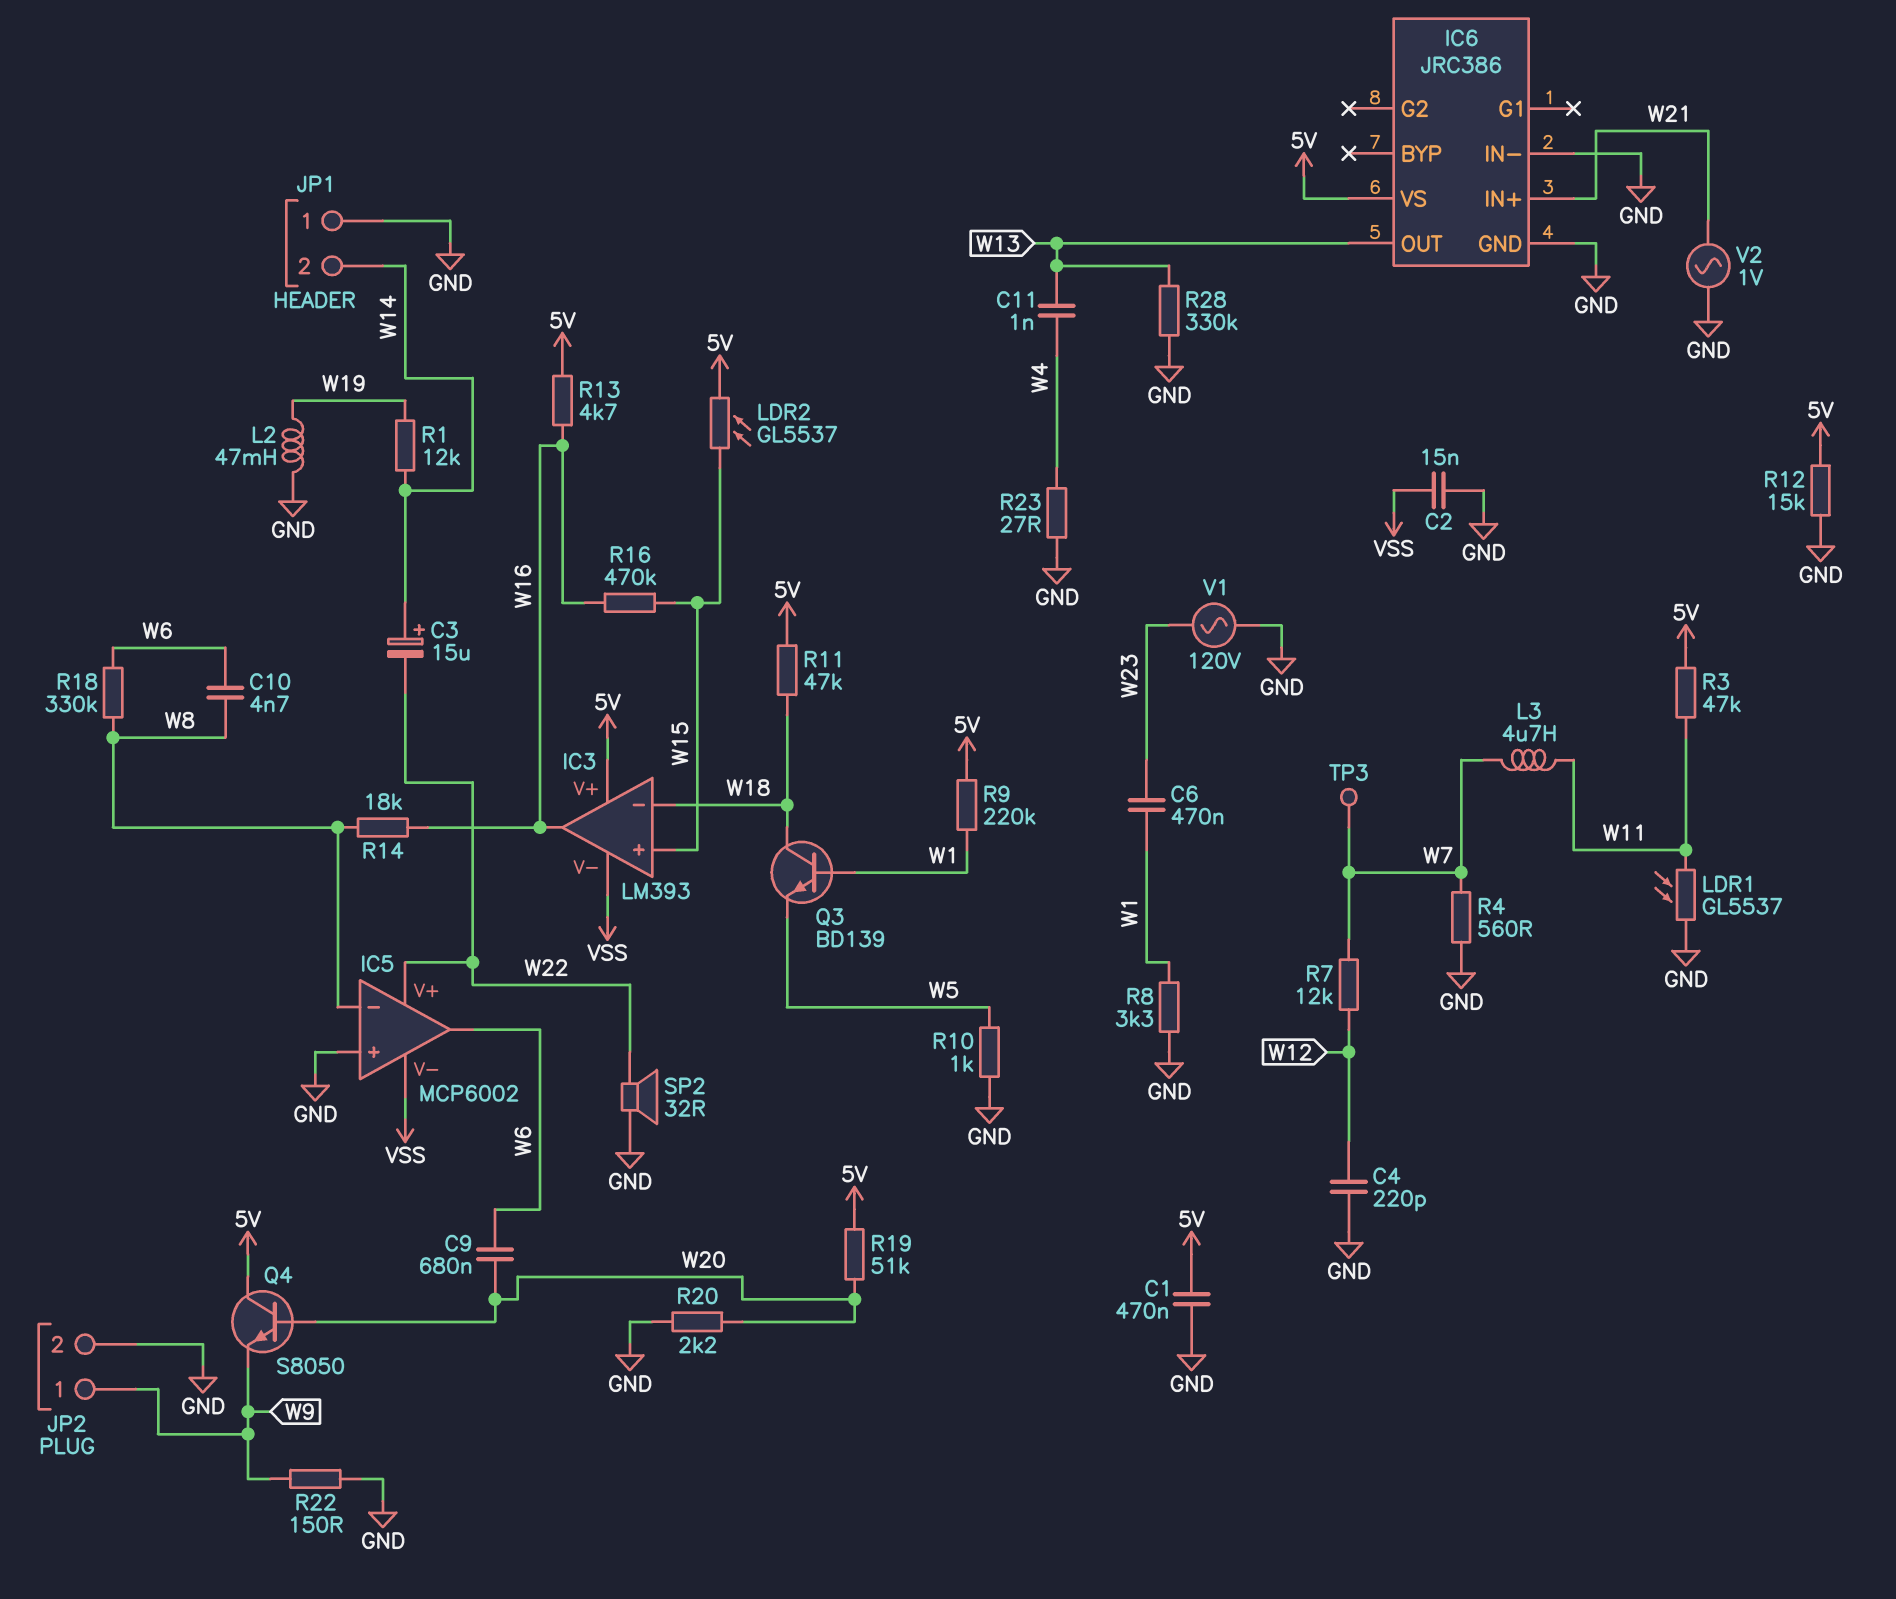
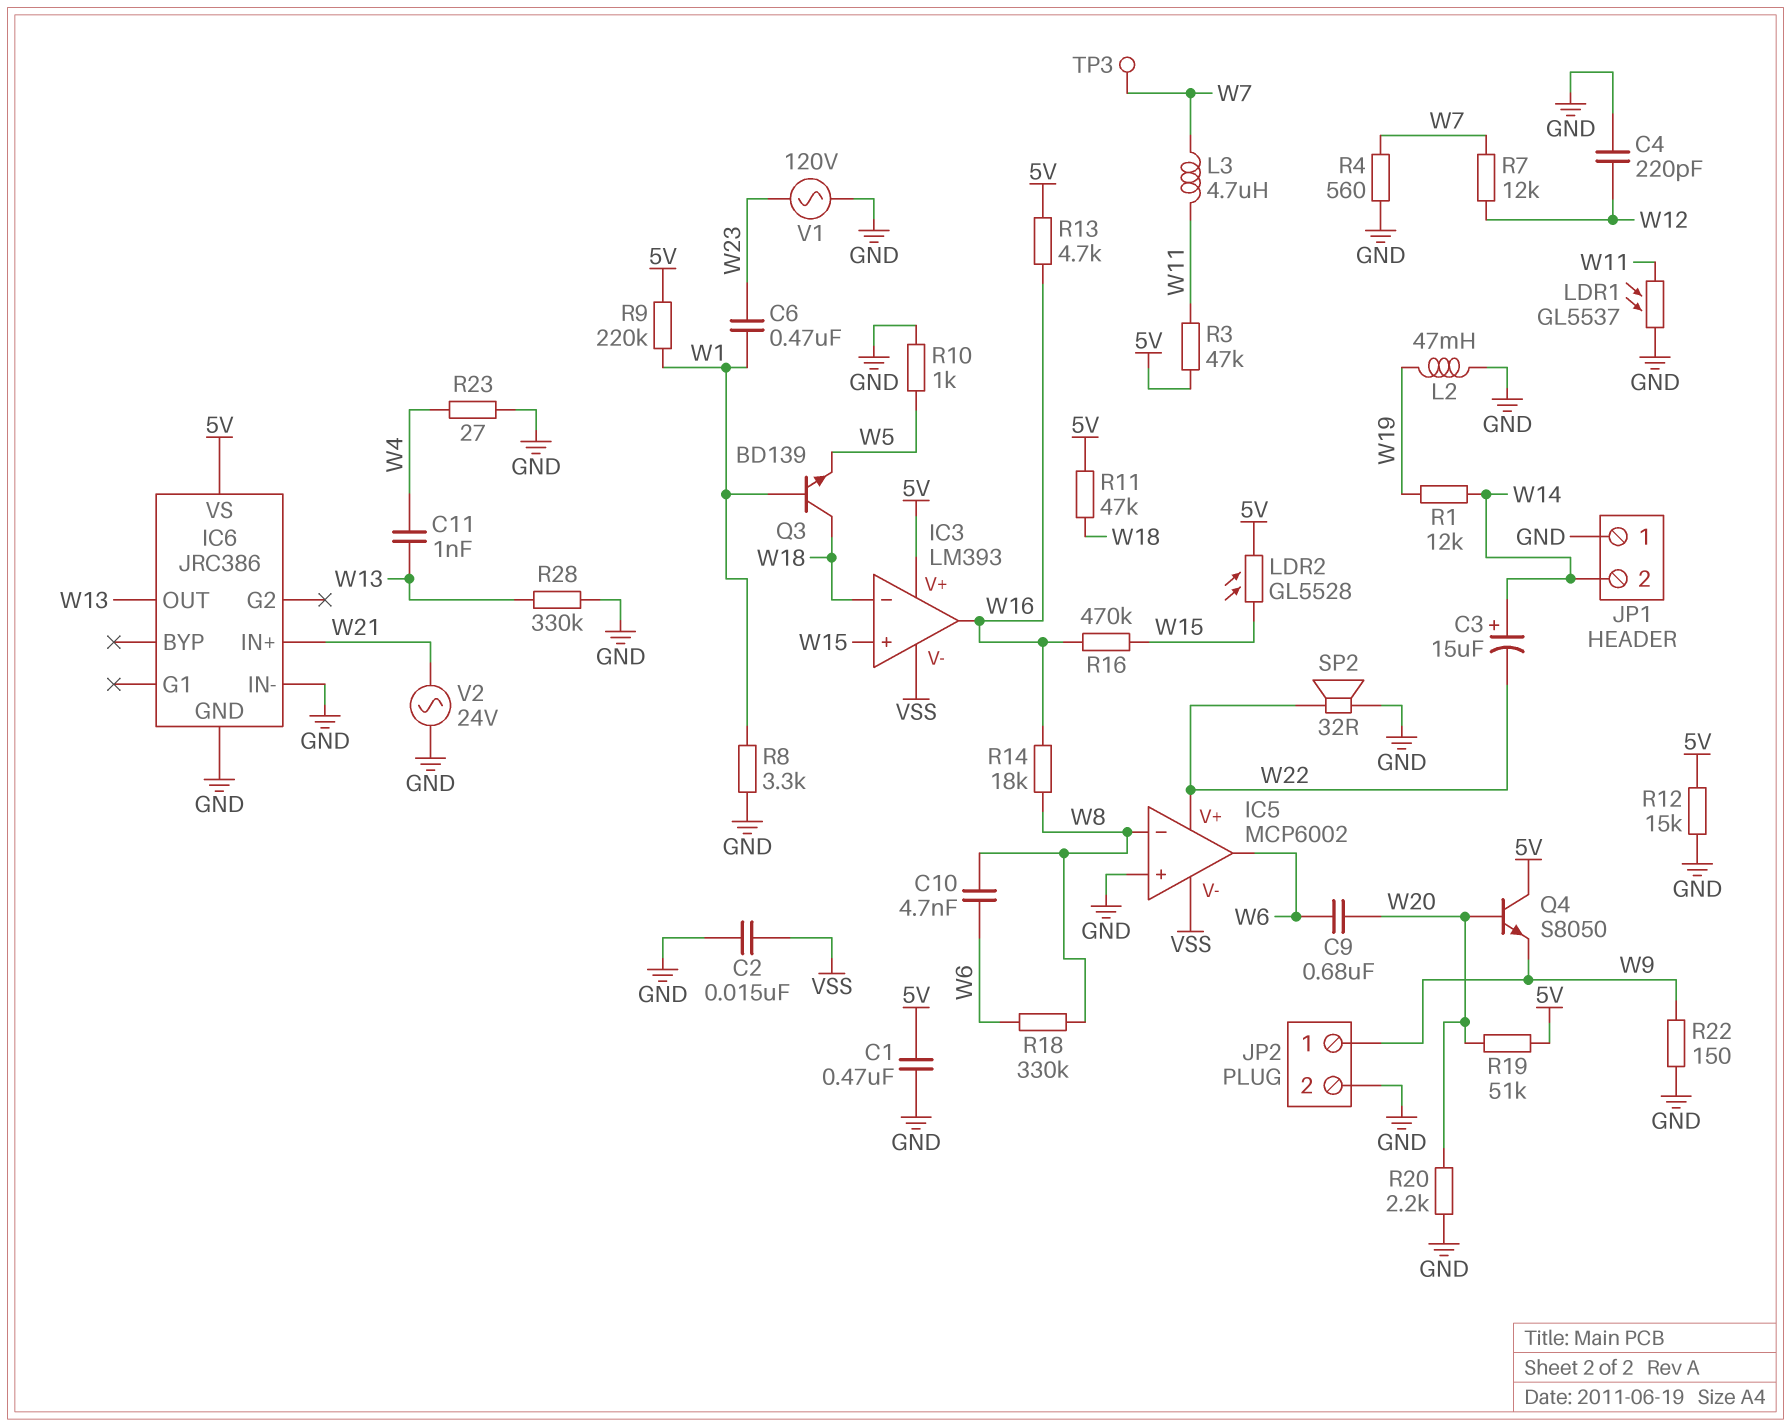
LDR2: GL5537 (5V, W15) -> GL5528 (5V, W15)
V2: AC 1V (GND, W21) -> AC 24V (GND, W21)

